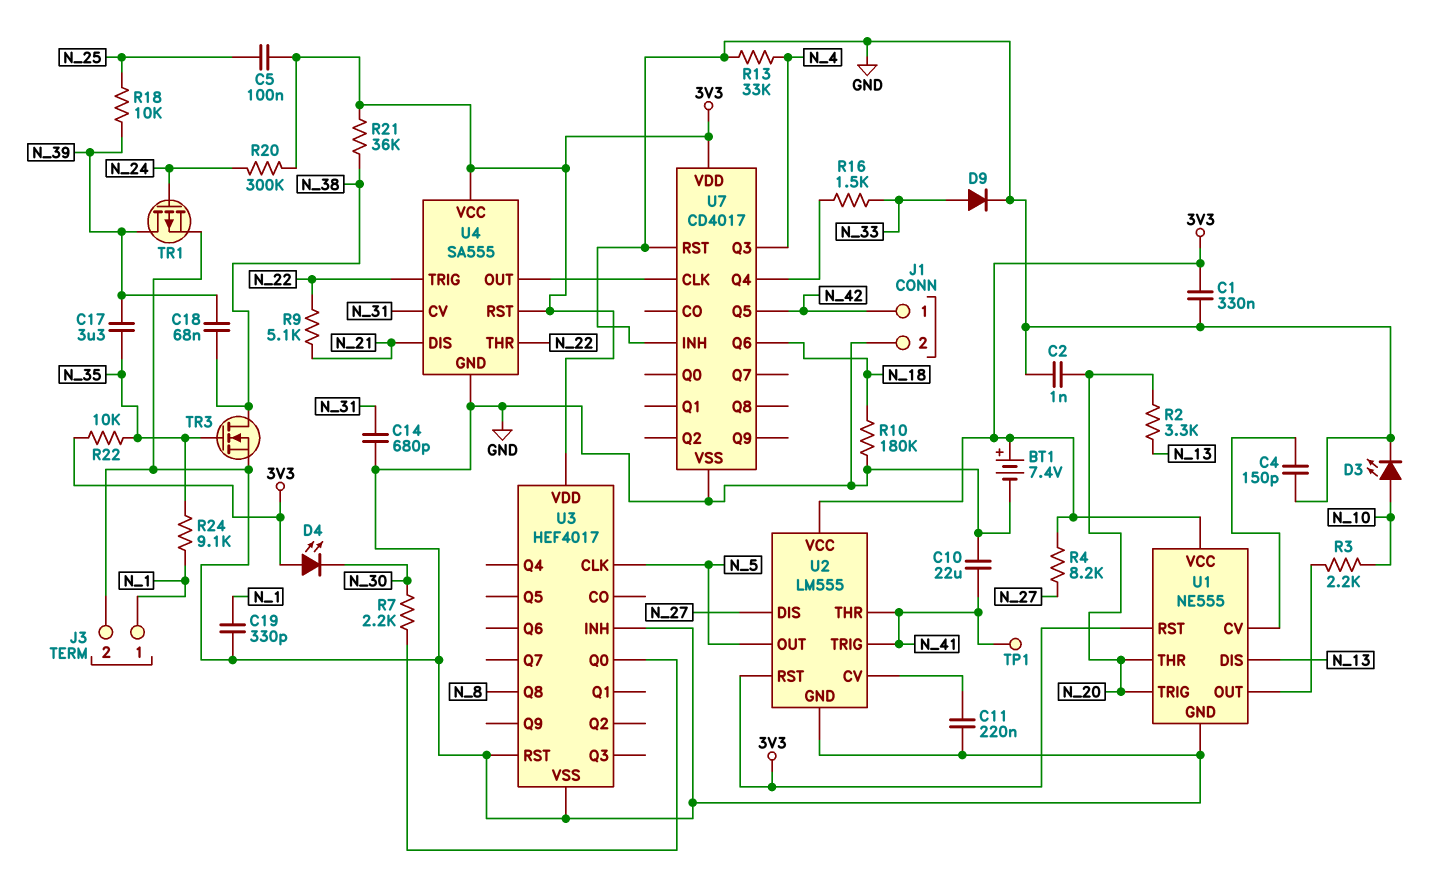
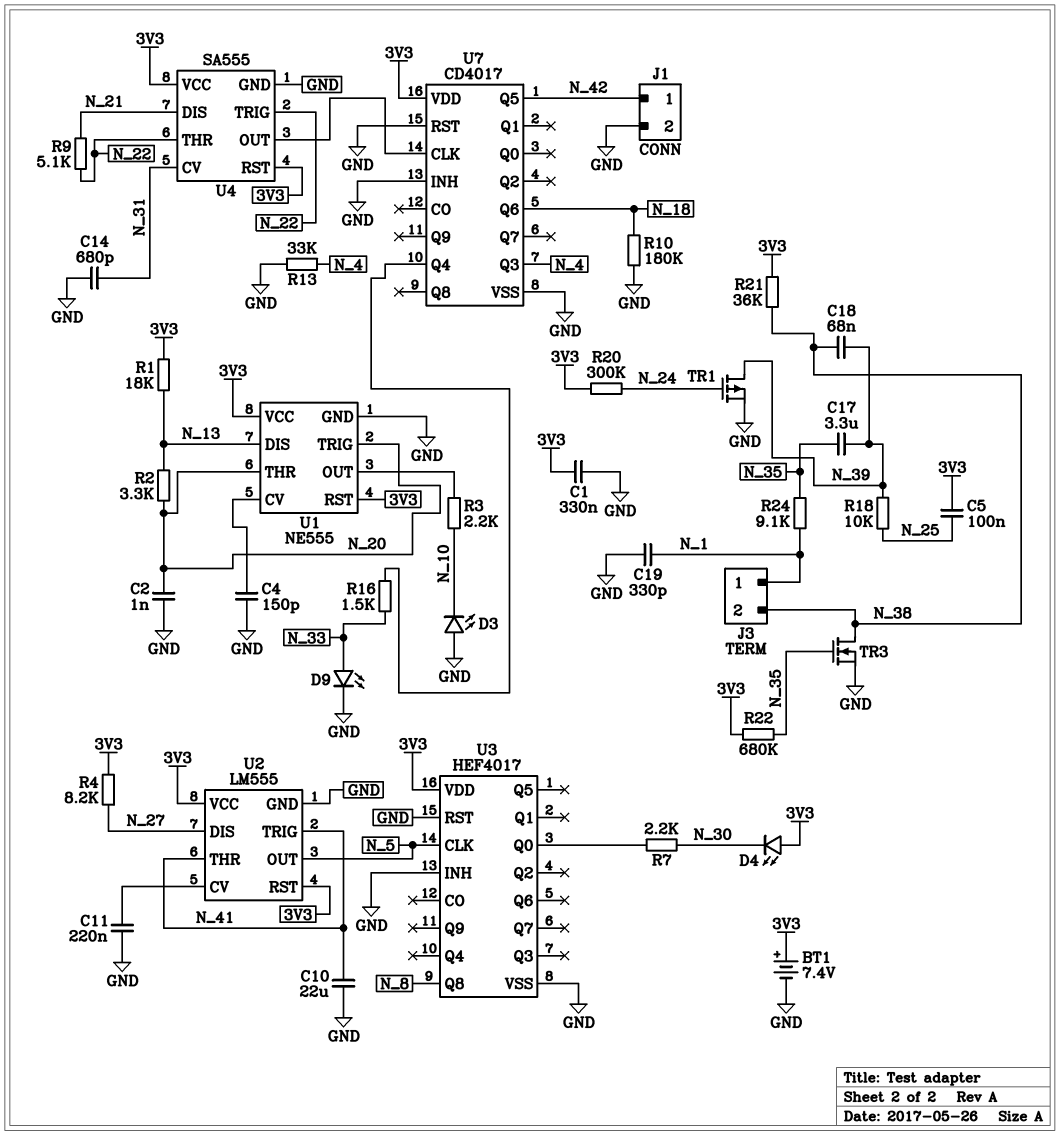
D3: LED (A N_10, K GND) -> LED (A GND, K N_10)
D9: diode (A N_33, K GND) -> LED (A N_33, K GND)
J3 pin 2: GND -> N_38
R1: none -> 18k (3V3, N_13)
R22: 10k (3V3, N_35) -> 680k (3V3, N_35)
TP1: test point (N_41) -> none

